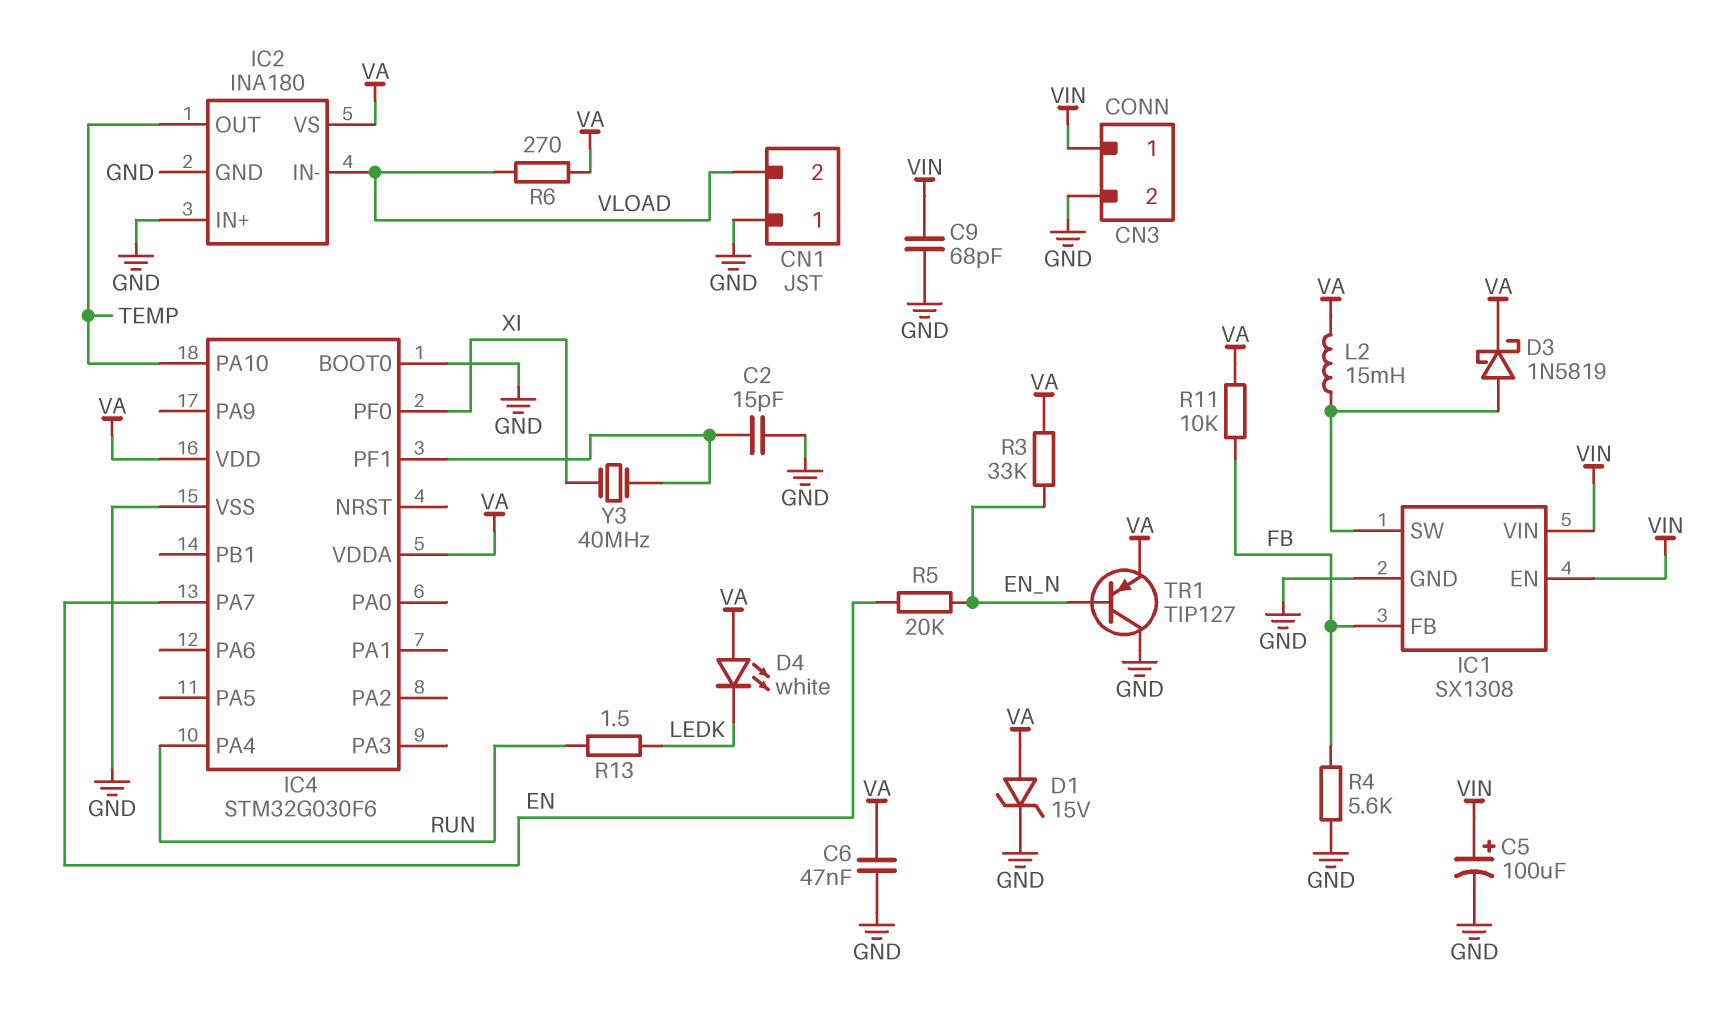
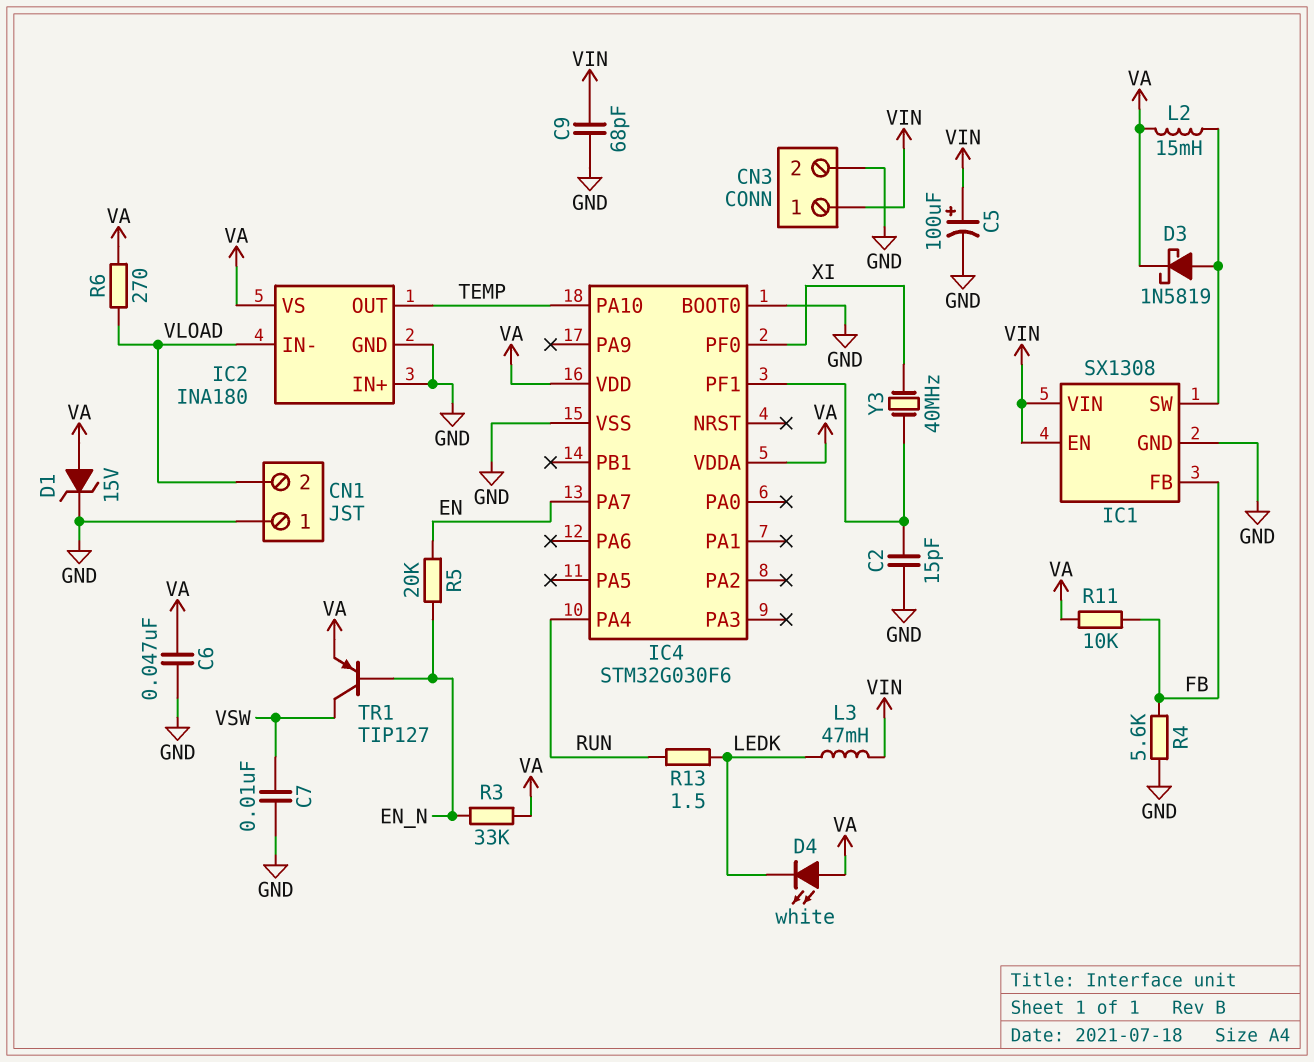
C7: none -> 10nF (GND, VSW)
L3: none -> 47mH (LEDK, VIN)
TR1: PNP TIP127 (B EN_N, C GND, E VA) -> PNP TIP127 (B EN_N, C VSW, E VA)

